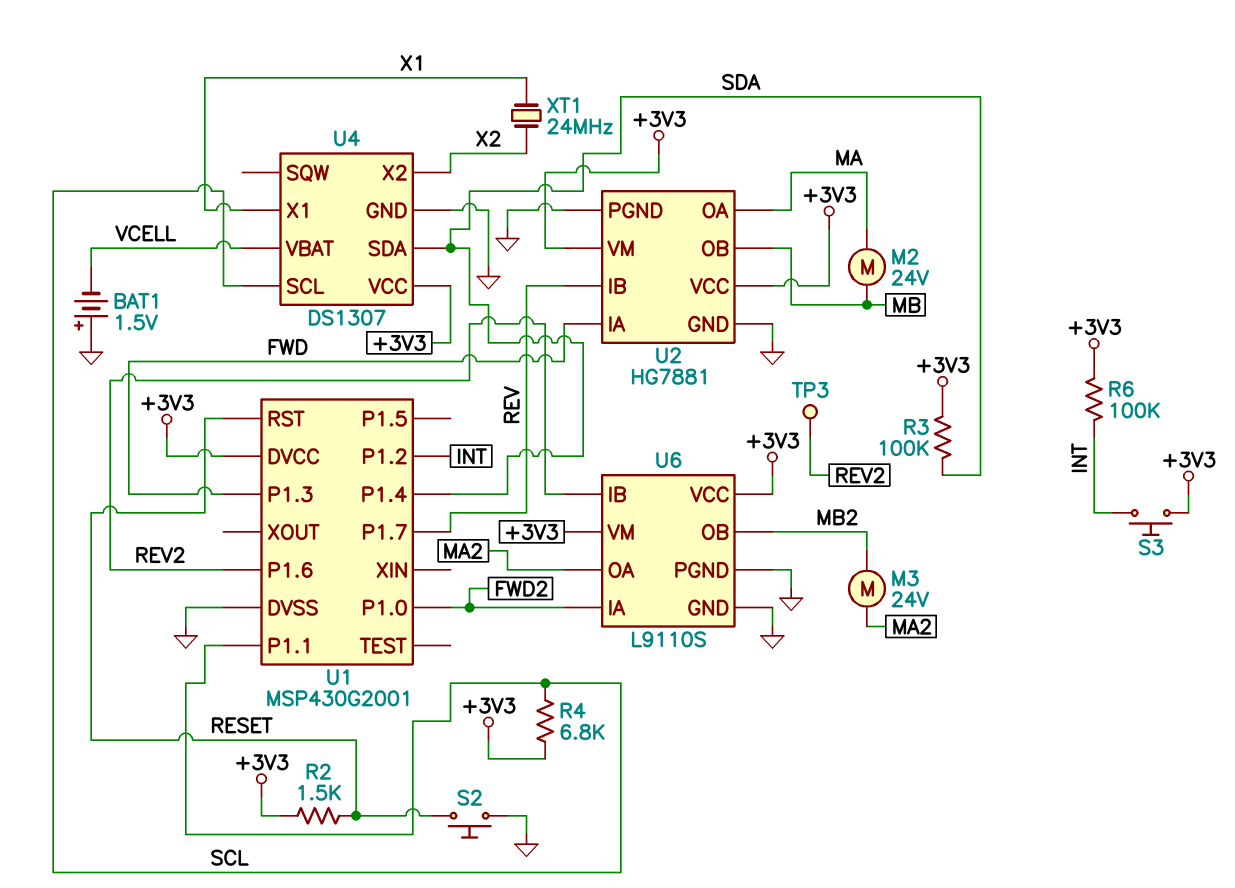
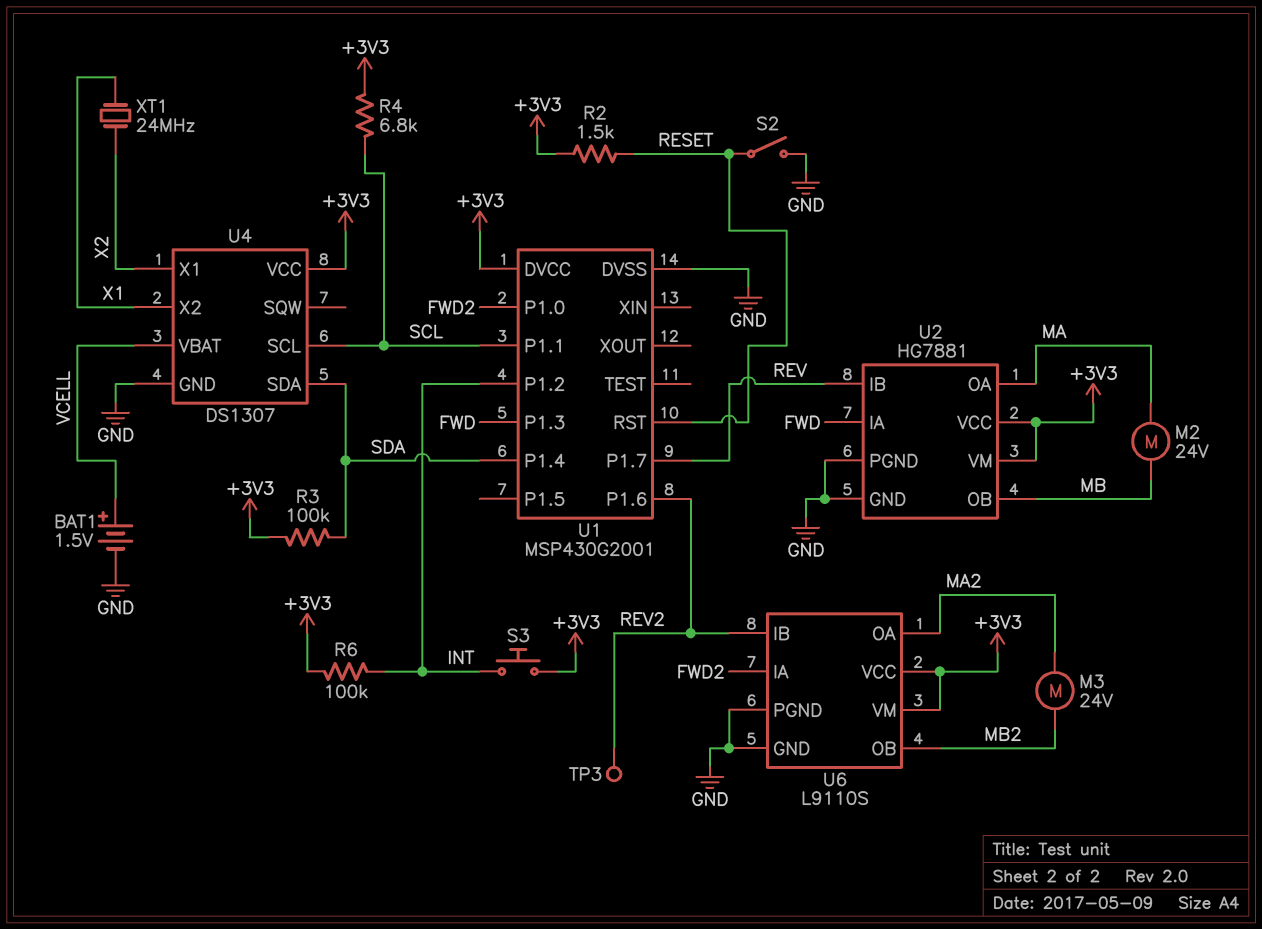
BAT1: 1.5V (plus GND, minus VCELL) -> 1.5V (plus VCELL, minus GND)
S2: button (GND, RESET) -> switch (GND, RESET)
U4 pin X1: X1 -> X2
U4 pin X2: X2 -> X1

